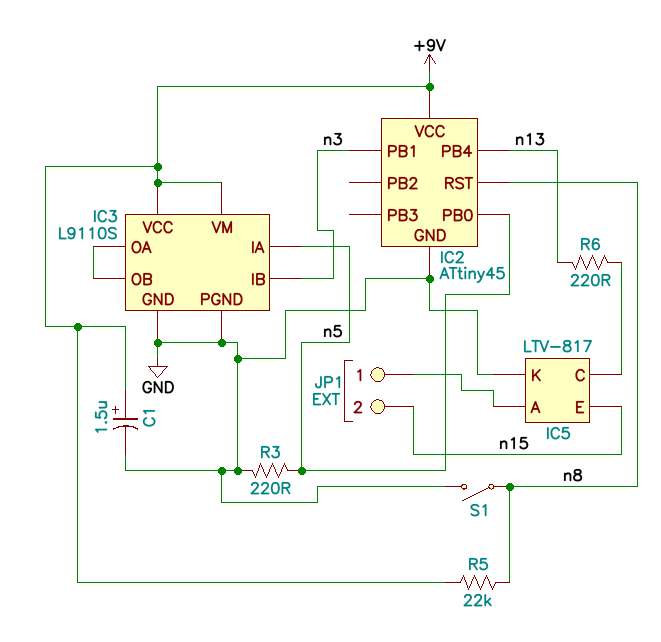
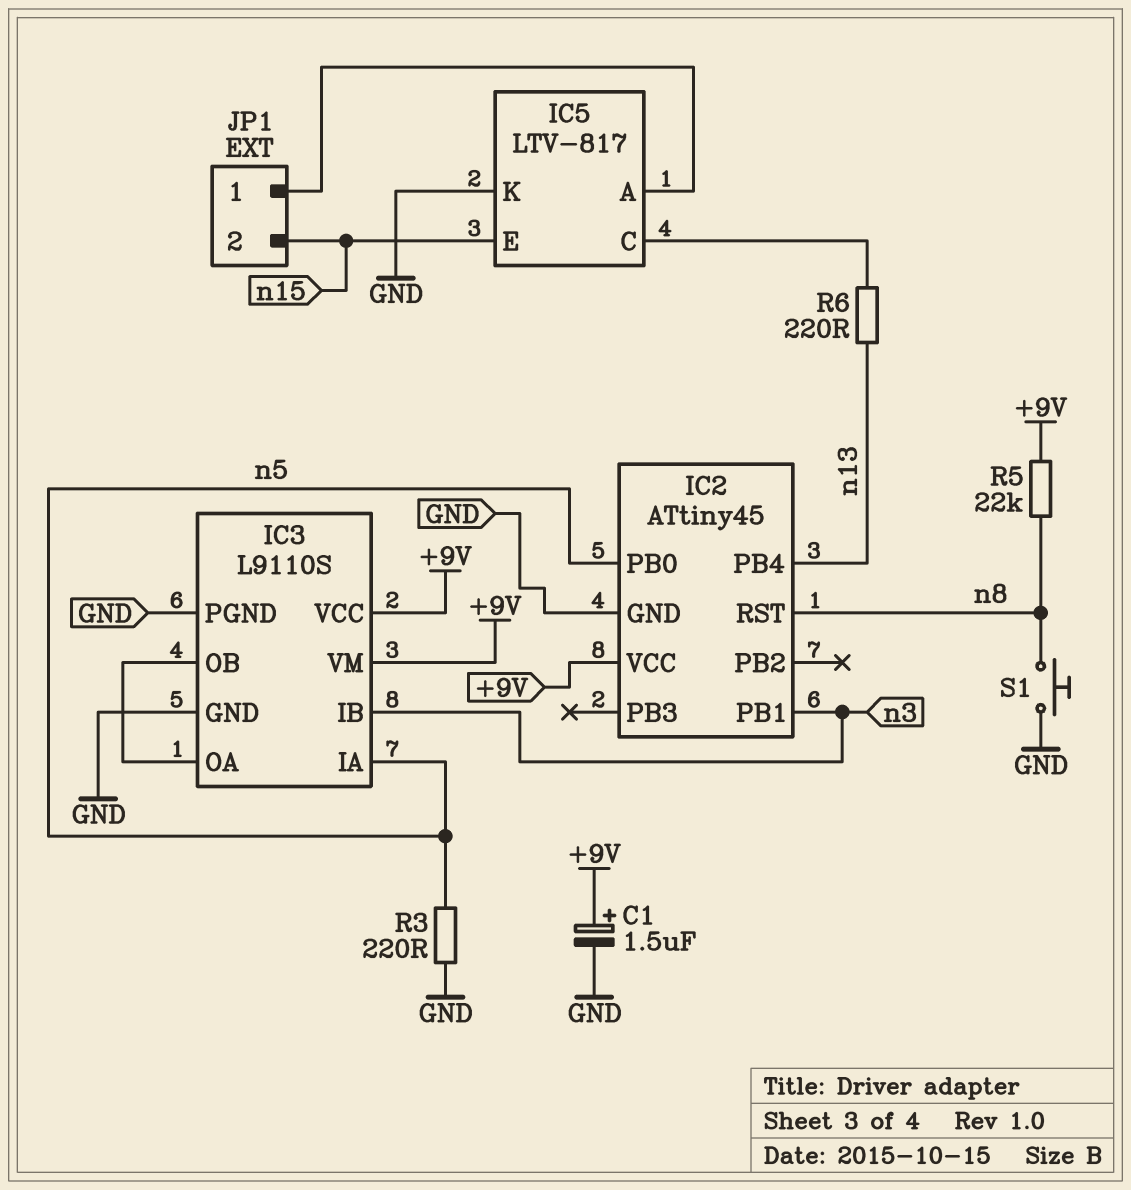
S1: switch (GND, n8) -> button (GND, n8)

